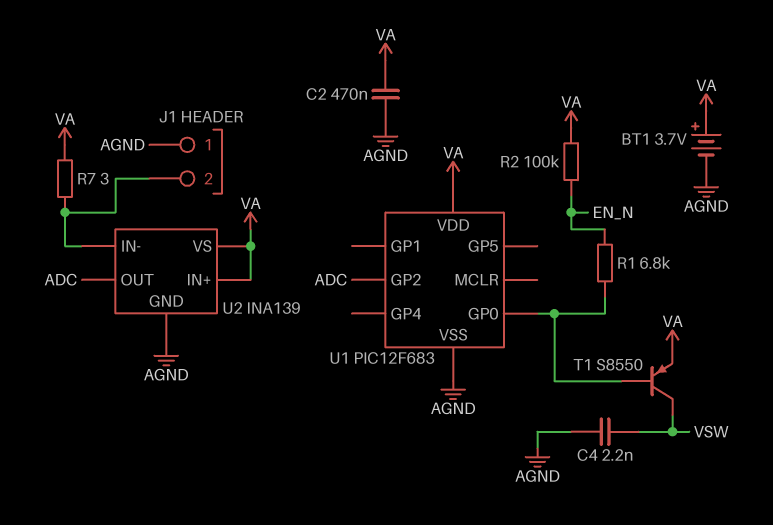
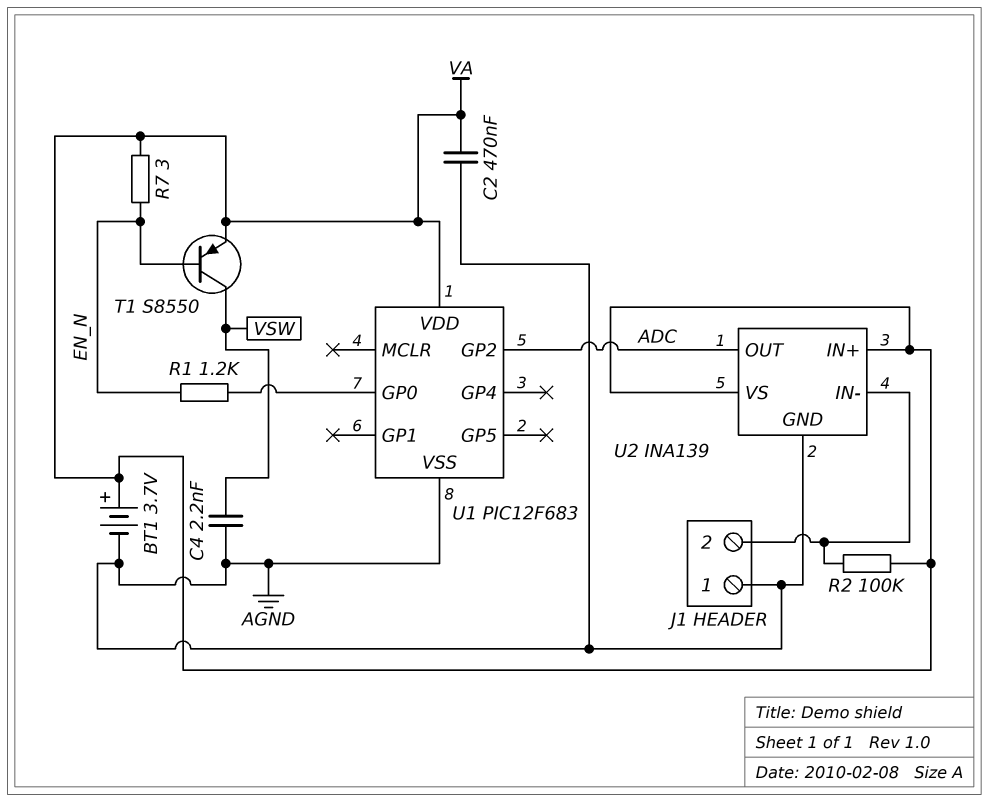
R1: 6.8k (EN_N, U1/GP0) -> 1.2k (EN_N, U1/GP0)
R2: 100k (EN_N, VA) -> 100k (J1/2, VA)
R7: 3 (J1/2, VA) -> 3 (EN_N, VA)
T1: PNP S8550 (B U1/GP0, C VSW, E VA) -> PNP S8550 (B EN_N, C VSW, E VA)

